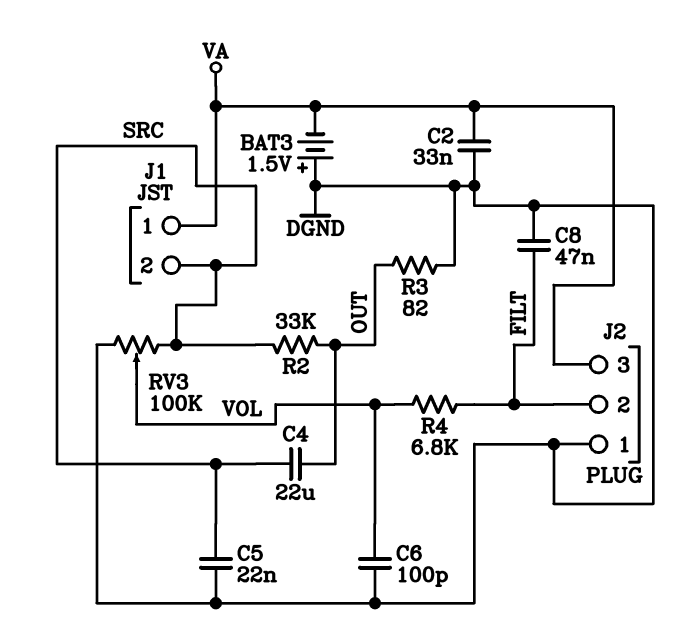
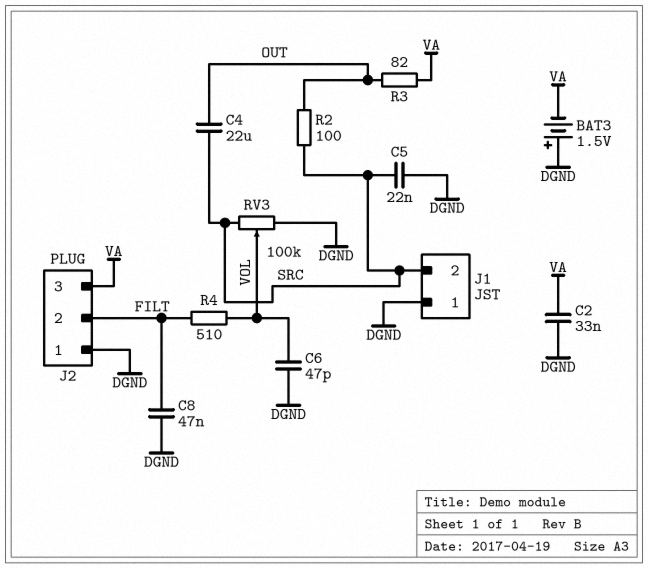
C6: 100pF (DGND, VOL) -> 47pF (DGND, VOL)
J1 pin 1: VA -> DGND
R2: 33k (OUT, SRC) -> 100 (OUT, SRC)
R3: 82 (DGND, OUT) -> 82 (OUT, VA)
R4: 6.8k (FILT, VOL) -> 510 (FILT, VOL)

